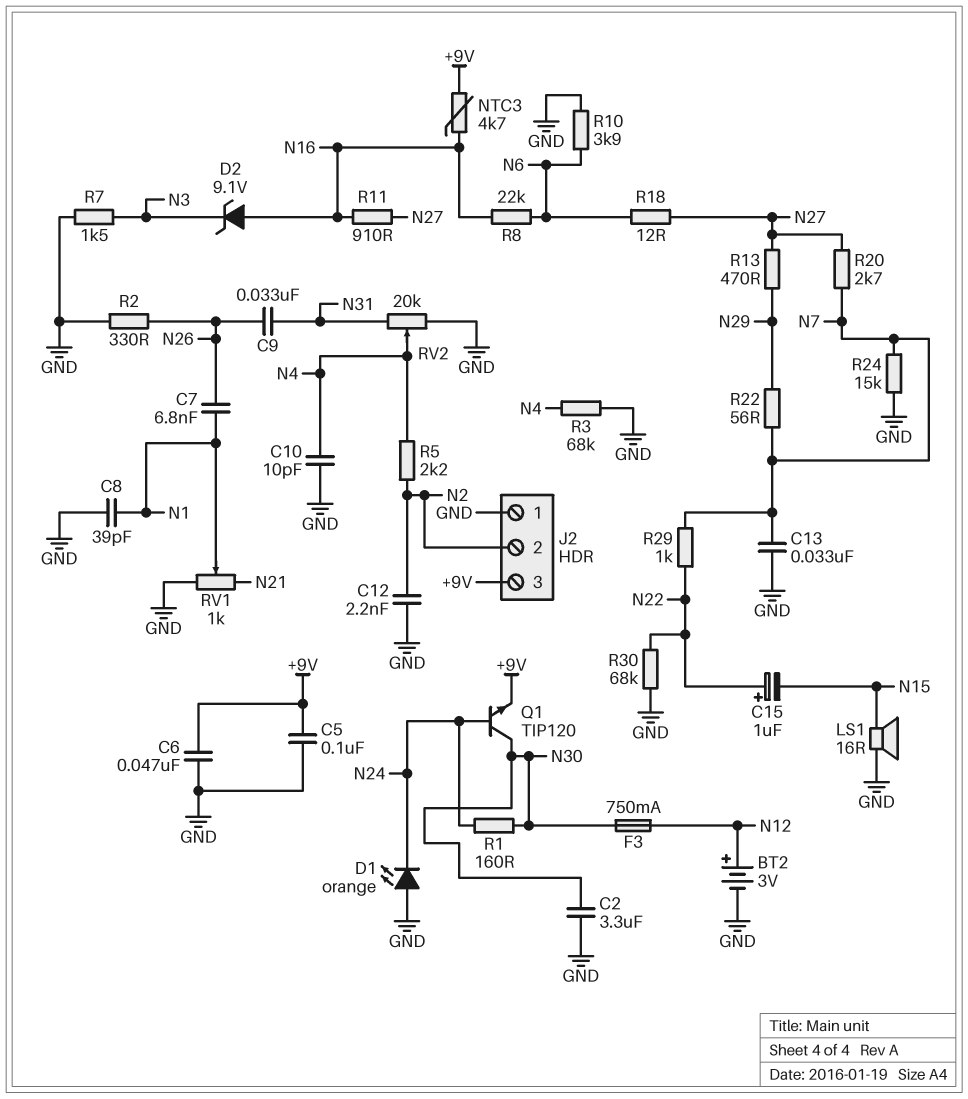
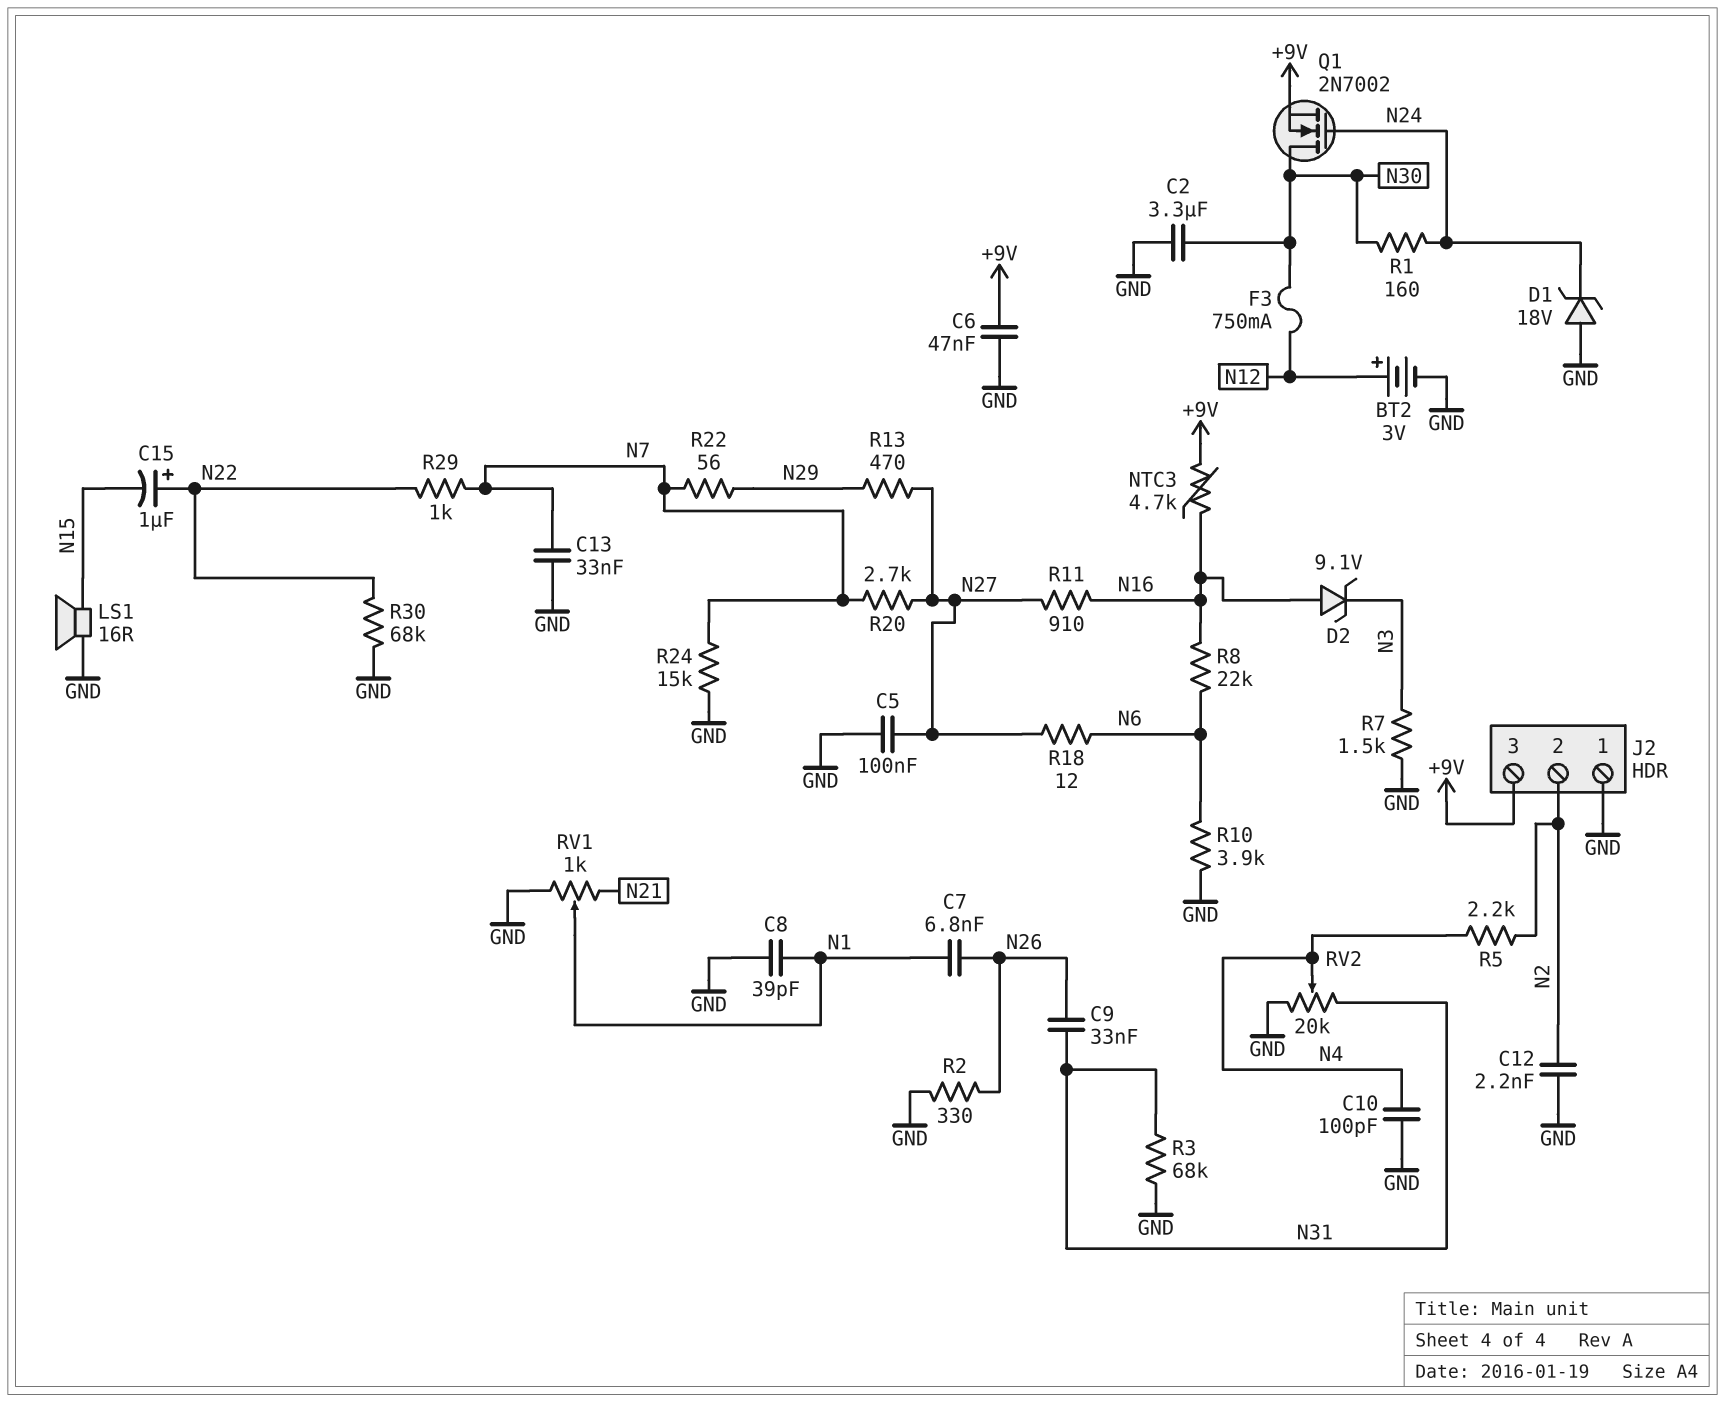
C5: 100nF (+9V, GND) -> 100nF (GND, N27)
C10: 10pF (GND, N4) -> 100pF (GND, N4)
D1: LED orange (A GND, K N24) -> zener 18V (A GND, K N24)
Q1: NPN TIP120 (B N24, C N30, E +9V) -> NMOS 2N7002 (G N24, D N30, S +9V)
R3: 68k (GND, N4) -> 68k (GND, N31)

